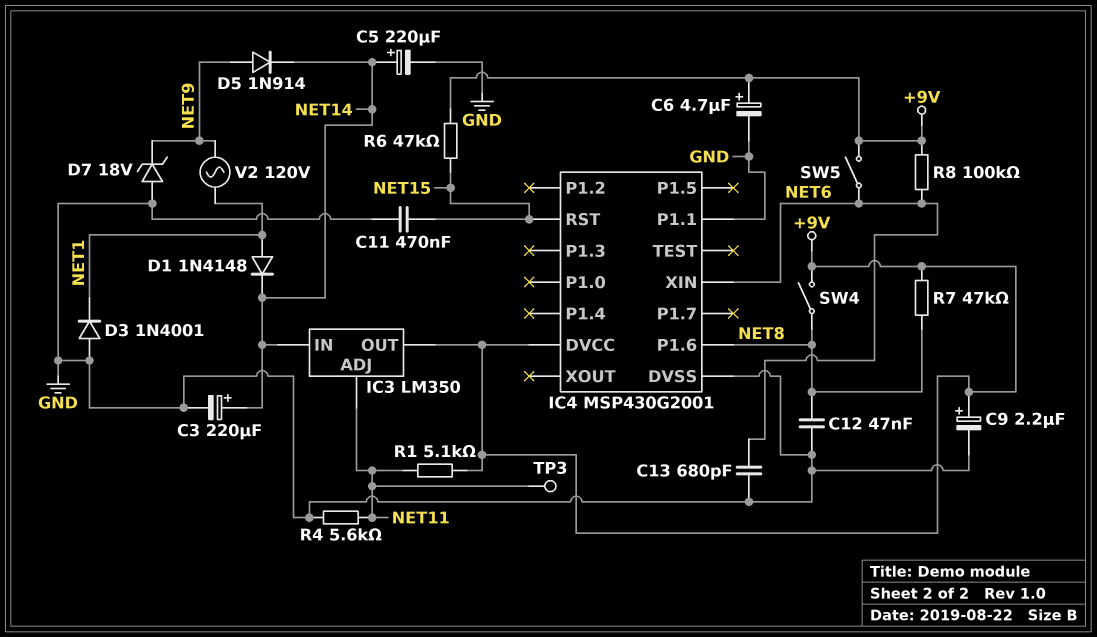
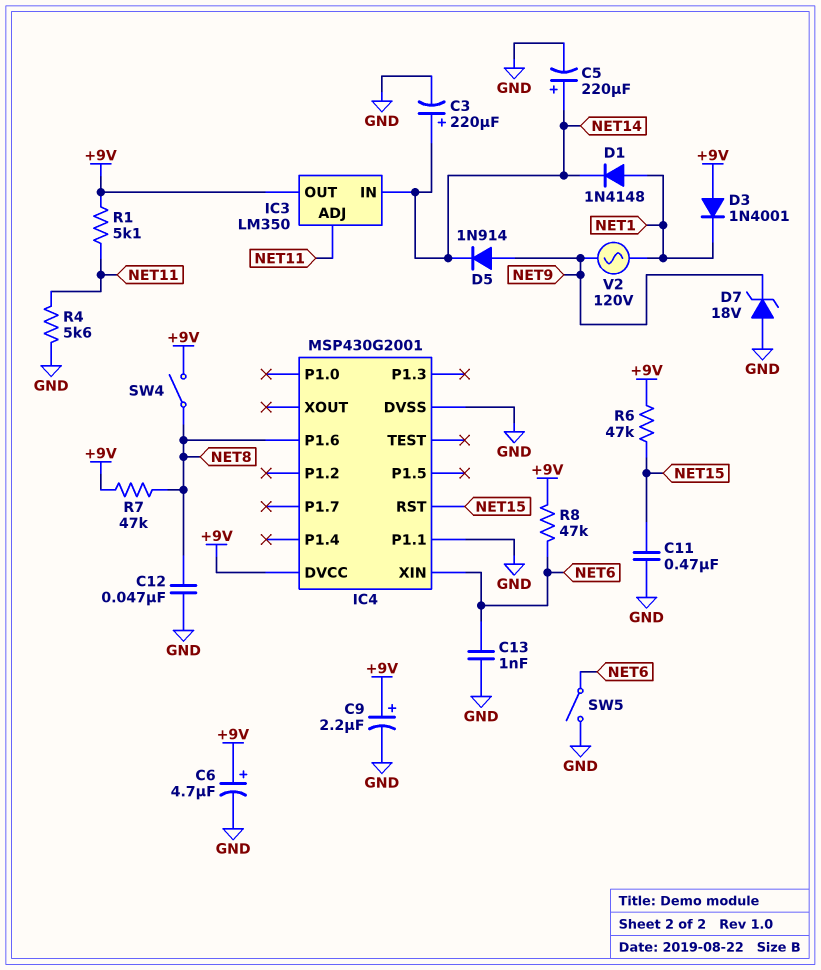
C13: 680pF (GND, NET6) -> 1nF (GND, NET6)
D3: diode 1N4001 (A GND, K NET1) -> diode 1N4001 (A +9V, K NET1)
R8: 100k (+9V, NET6) -> 47k (+9V, NET6)
SW5: switch (+9V, NET6) -> switch (GND, NET6)
TP3: test point (NET11) -> none

